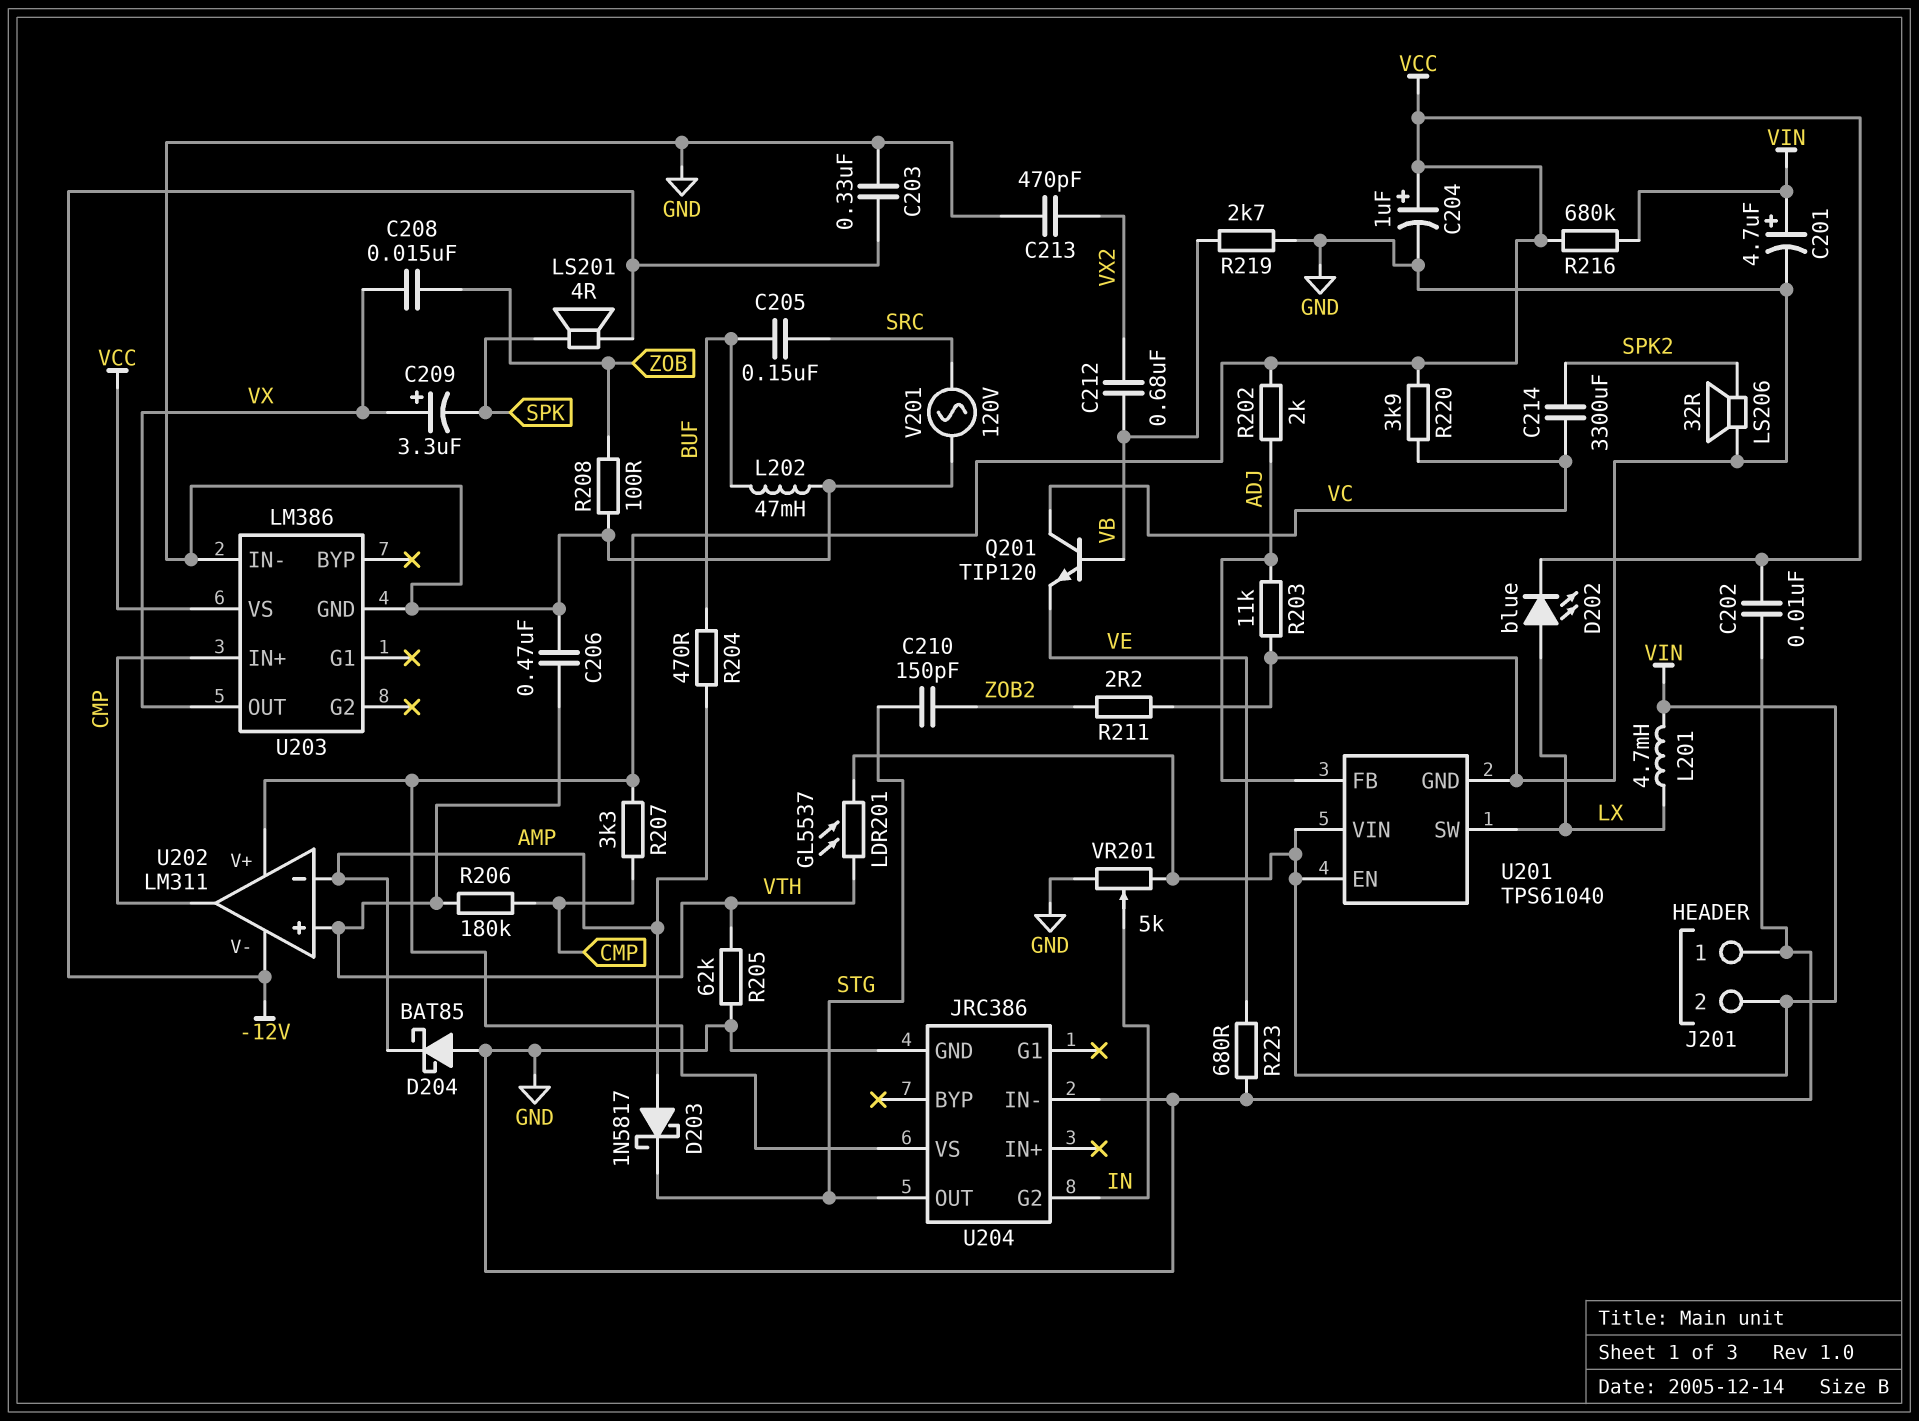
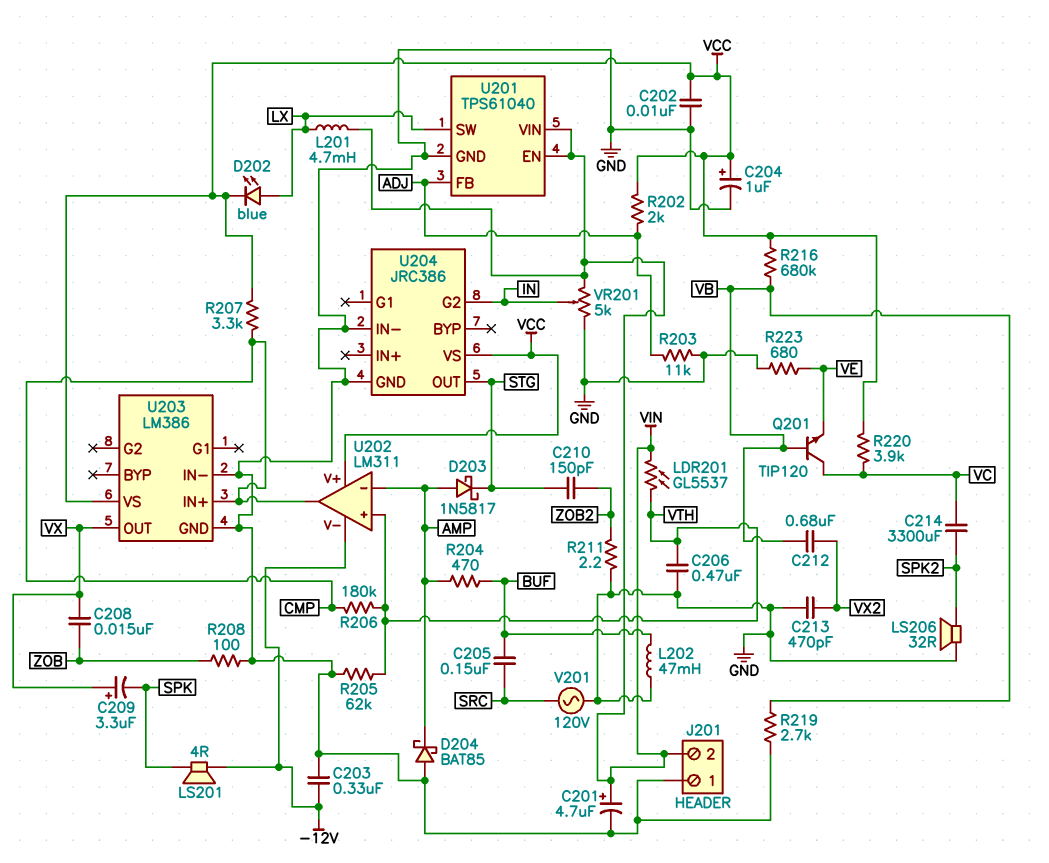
R216: 680k (VCC, VIN) -> 680k (VB, VCC)

